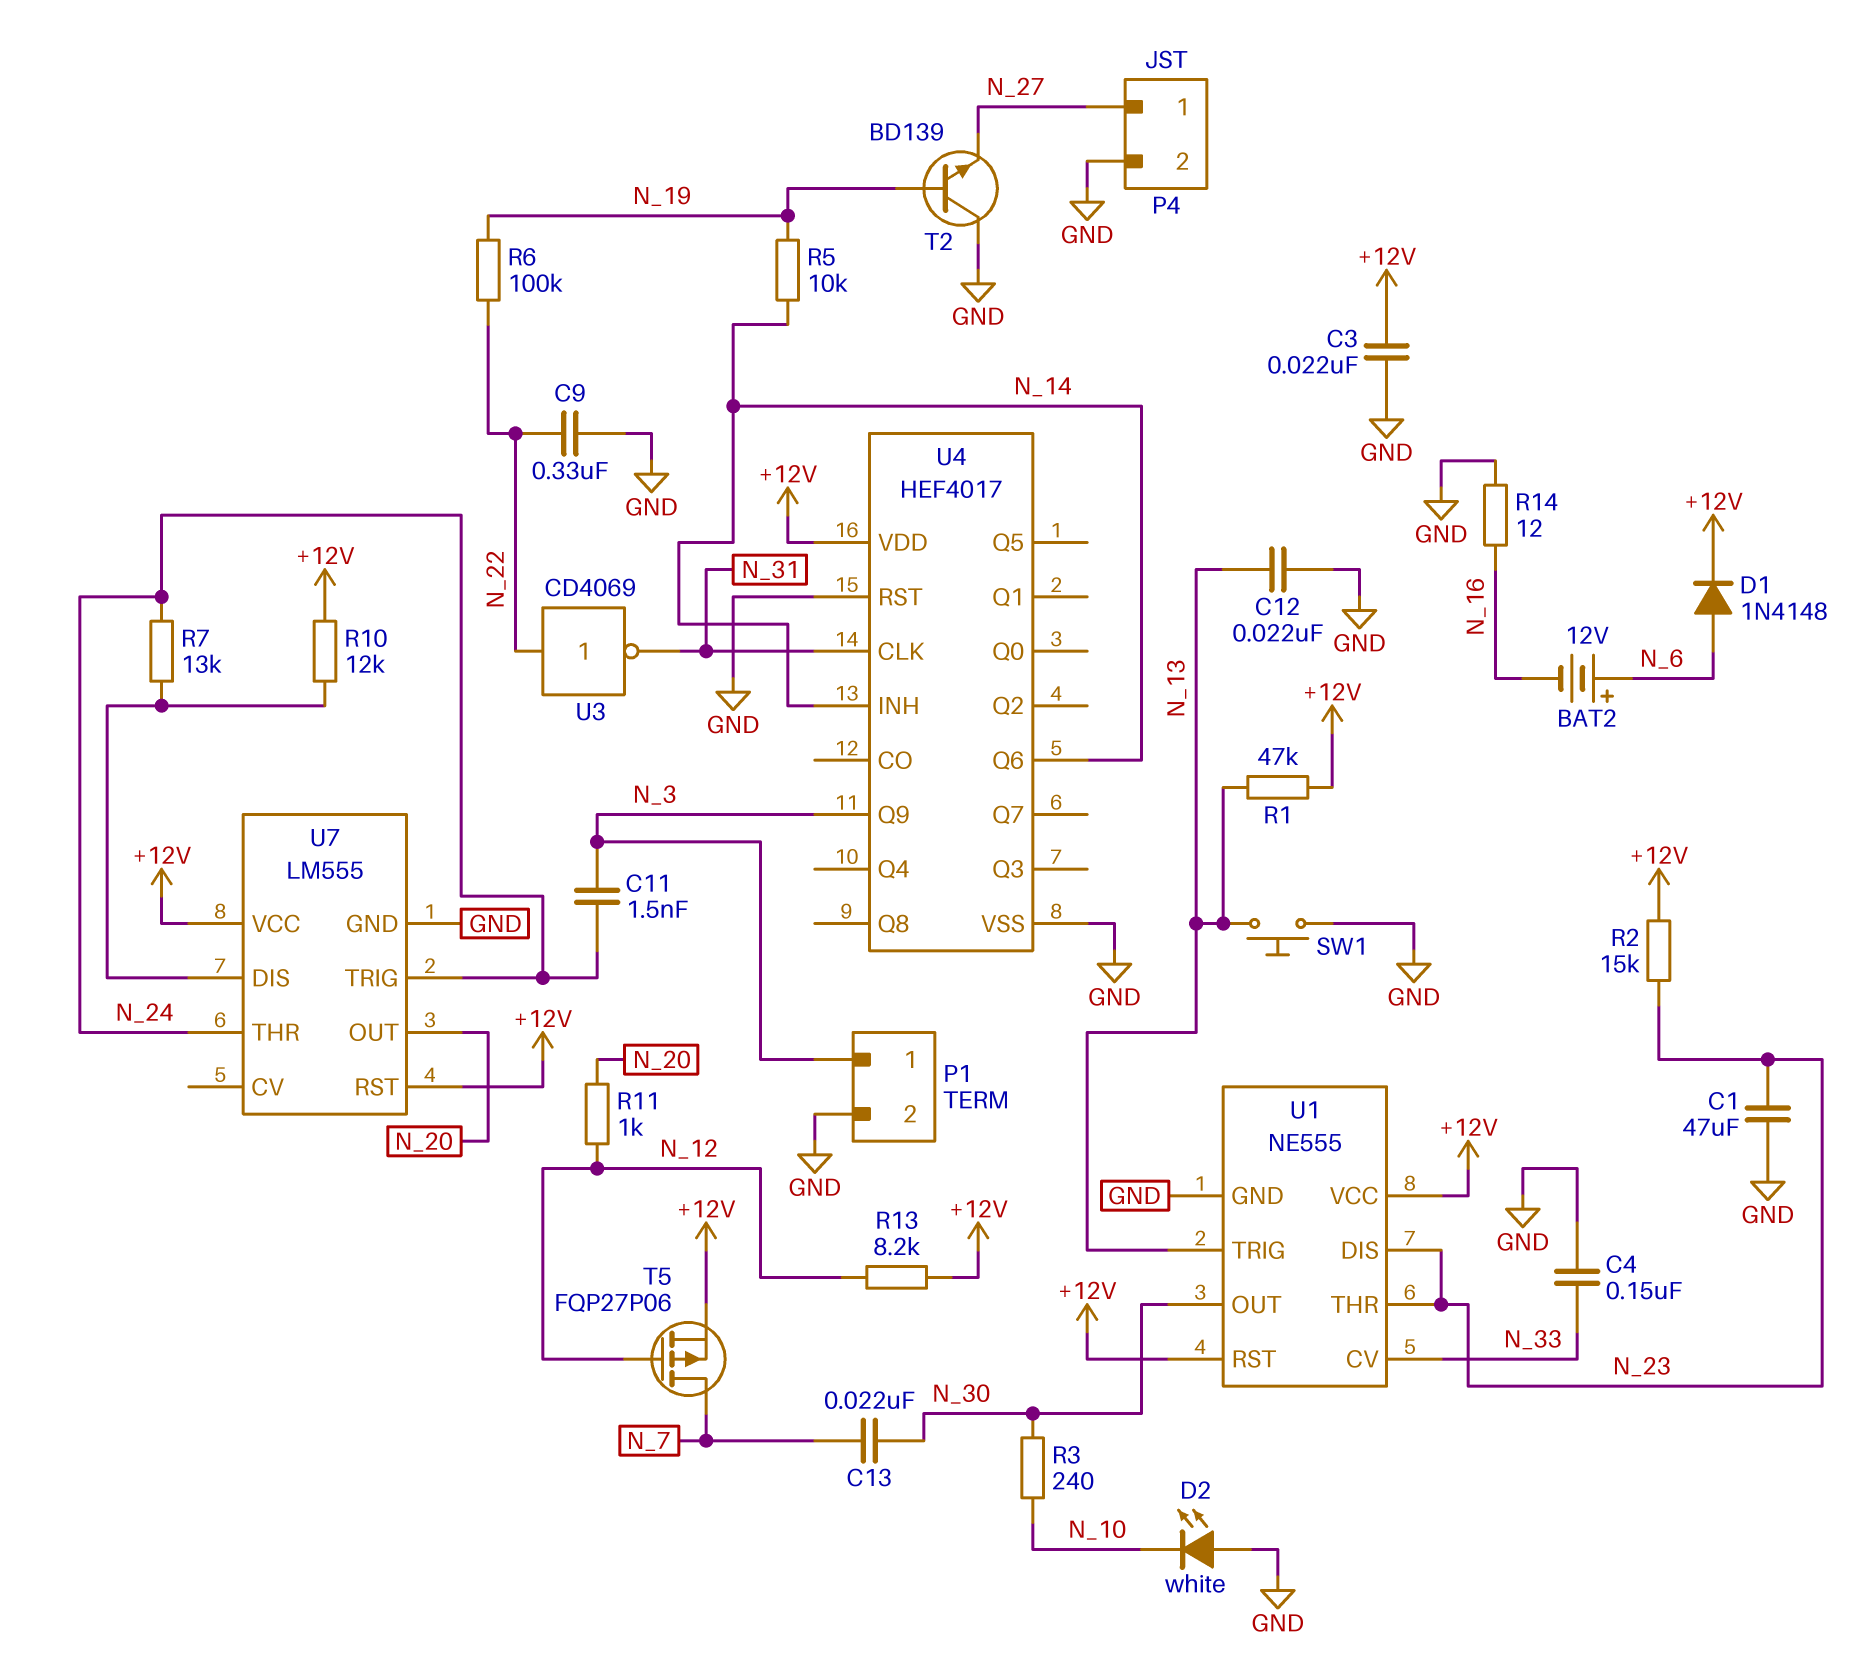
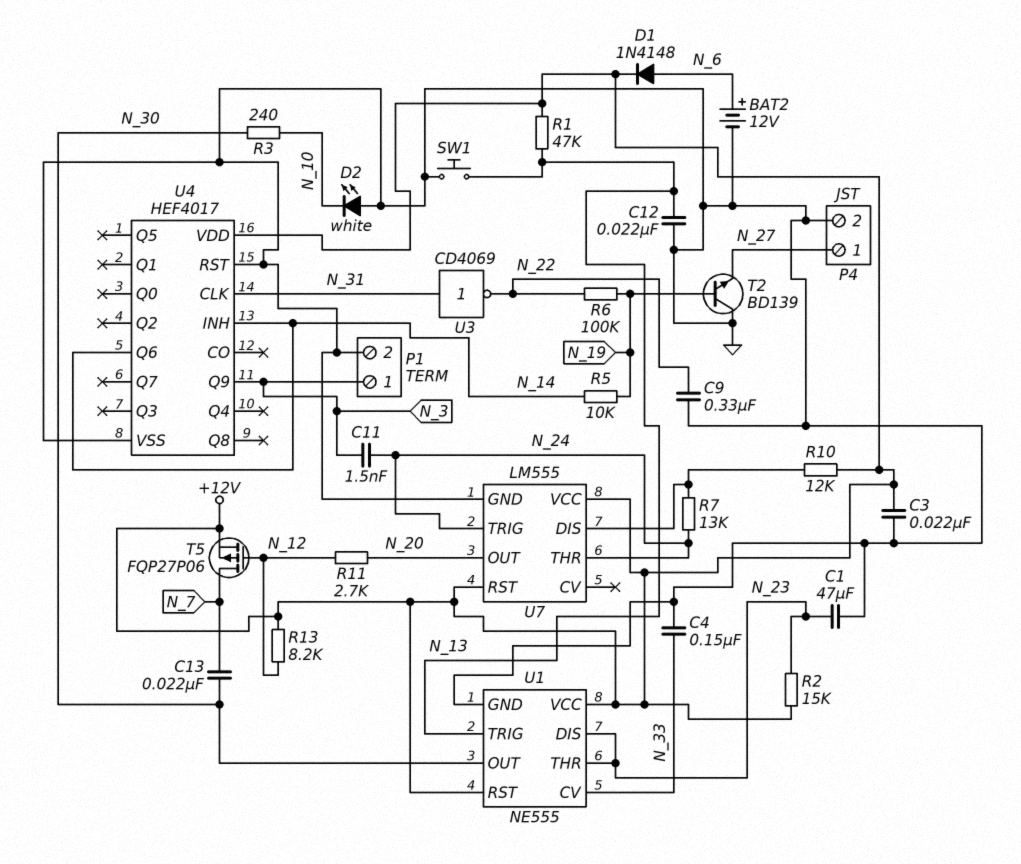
BAT2: 12V (plus N_6, minus N_16) -> 12V (plus N_6, minus GND)
R11: 1k (N_12, N_20) -> 2.7k (N_12, N_20)
R14: 12 (GND, N_16) -> none
U3: NOT CD4069 (in N_22, out N_31) -> NOT CD4069 (in N_31, out N_22)

